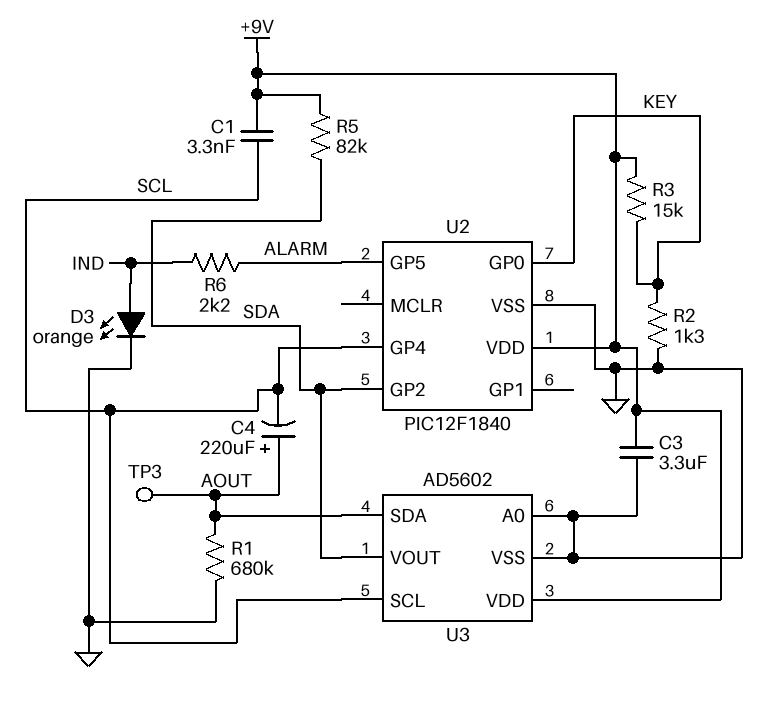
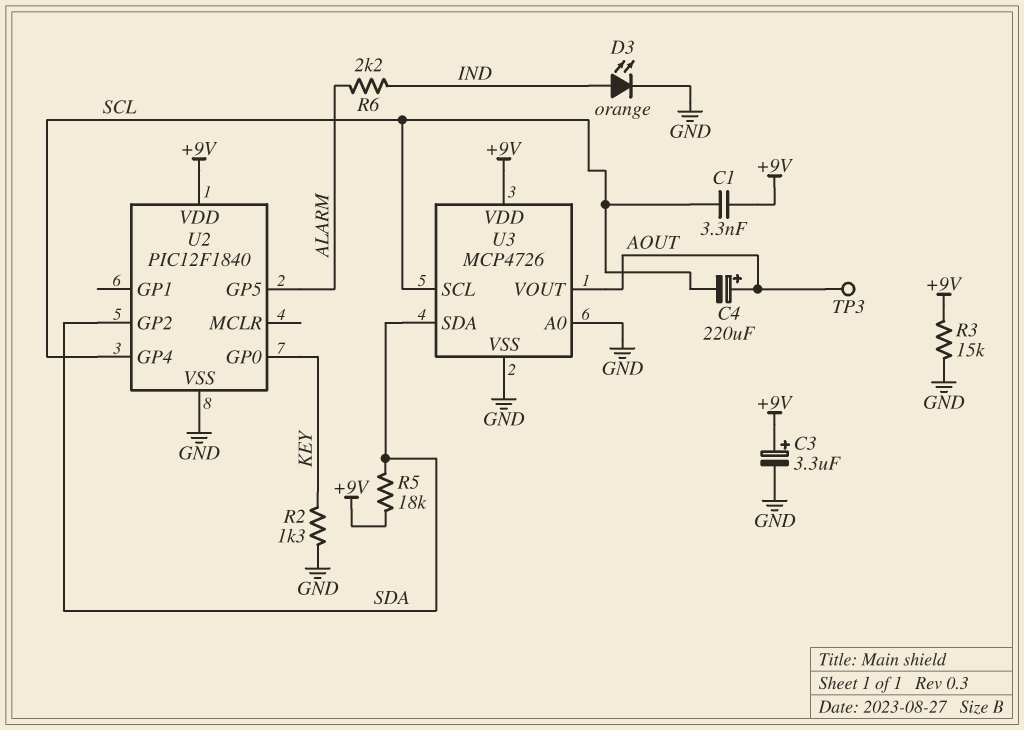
C3: 3.3uF (+9V, GND) -> 3.3uF (plus +9V, minus GND)
R1: 680k (AOUT, GND) -> none
R3: 15k (+9V, KEY) -> 15k (+9V, GND)
R5: 82k (+9V, SDA) -> 18k (+9V, SDA)
U3: AD5602 -> MCP4726
U3 pin SDA: AOUT -> SDA
U3 pin VOUT: SDA -> AOUT

